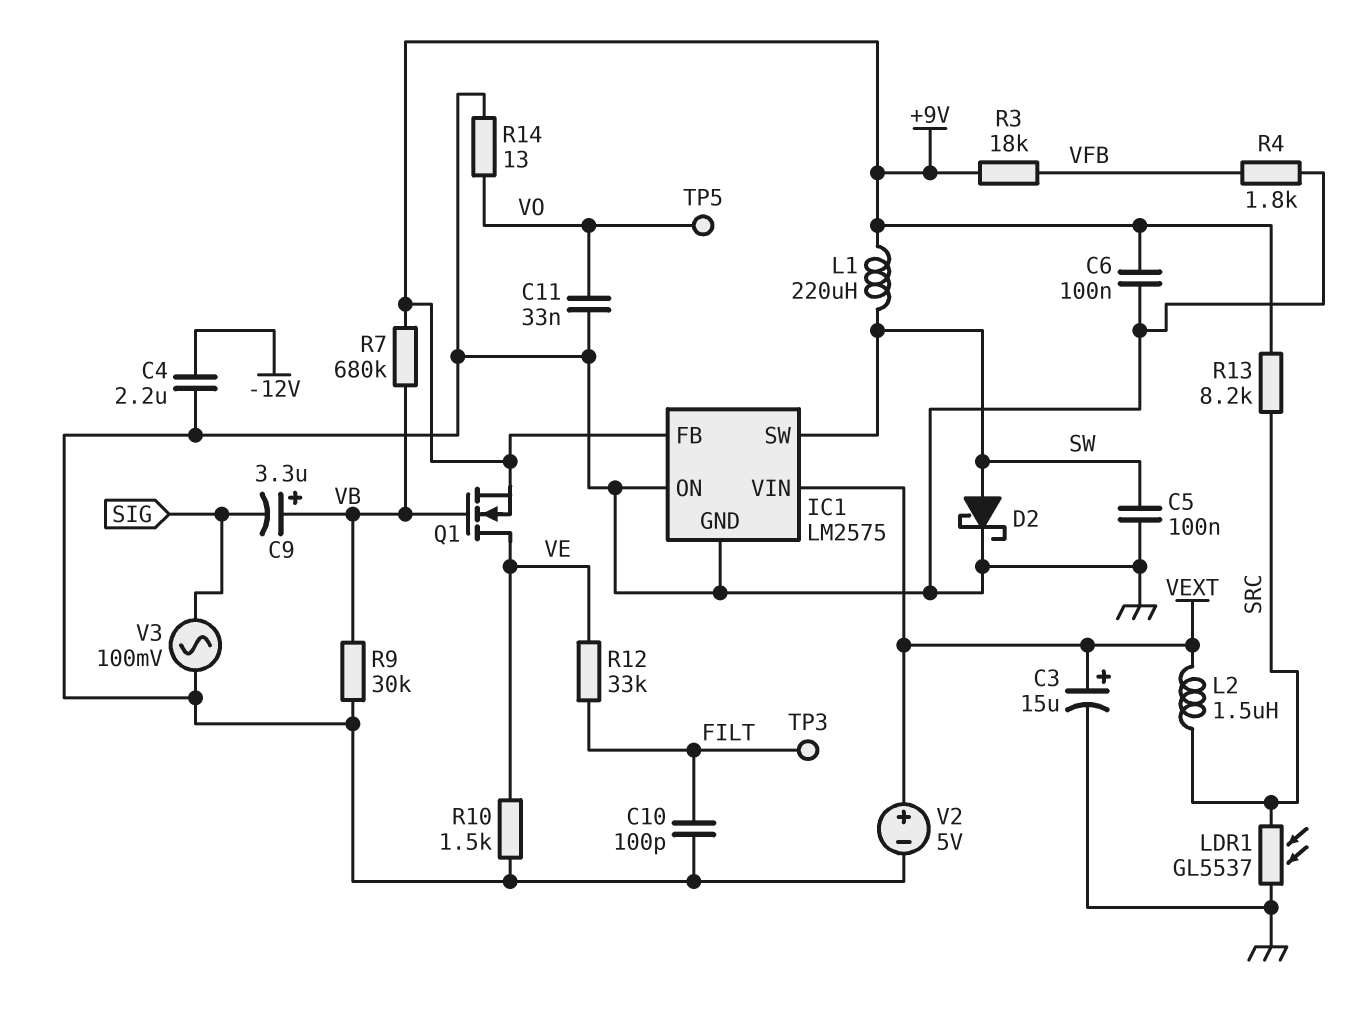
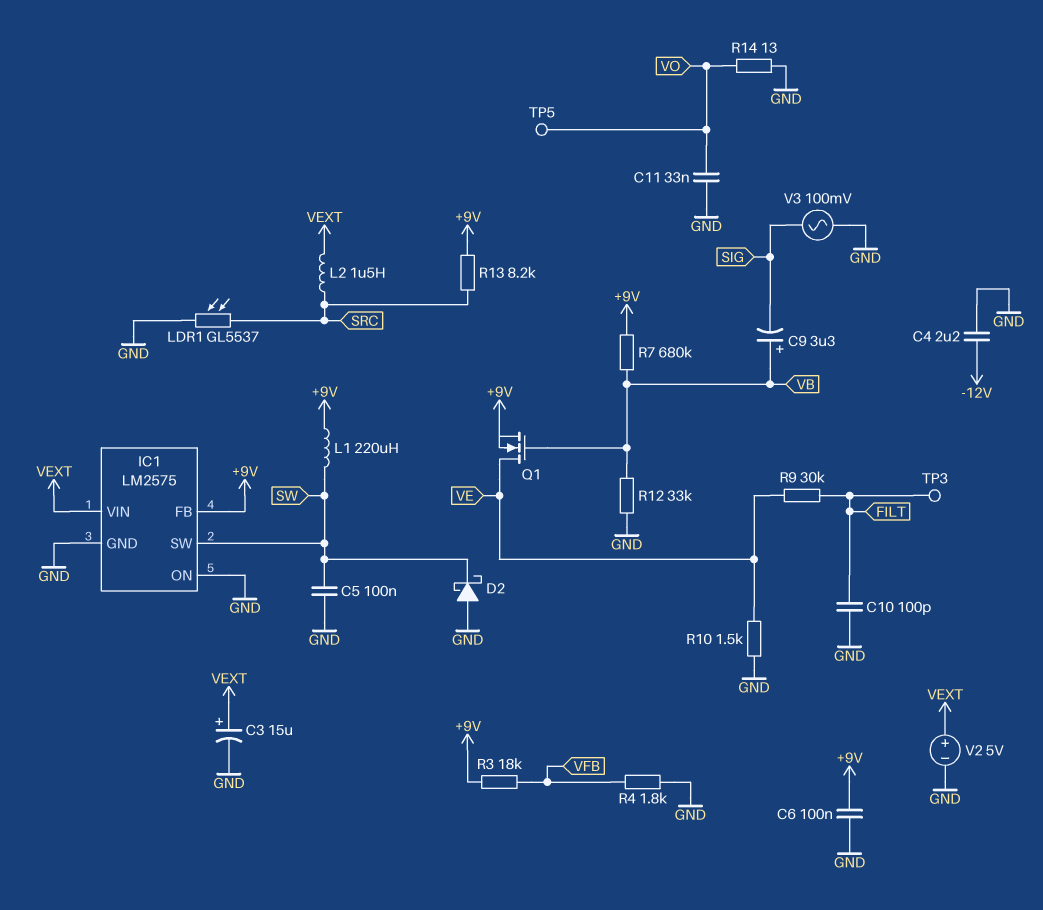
D2: schottky (A SW, K GND) -> schottky (A GND, K SW)
R9: 30k (GND, VB) -> 30k (FILT, VE)
R12: 33k (FILT, VE) -> 33k (GND, VB)

